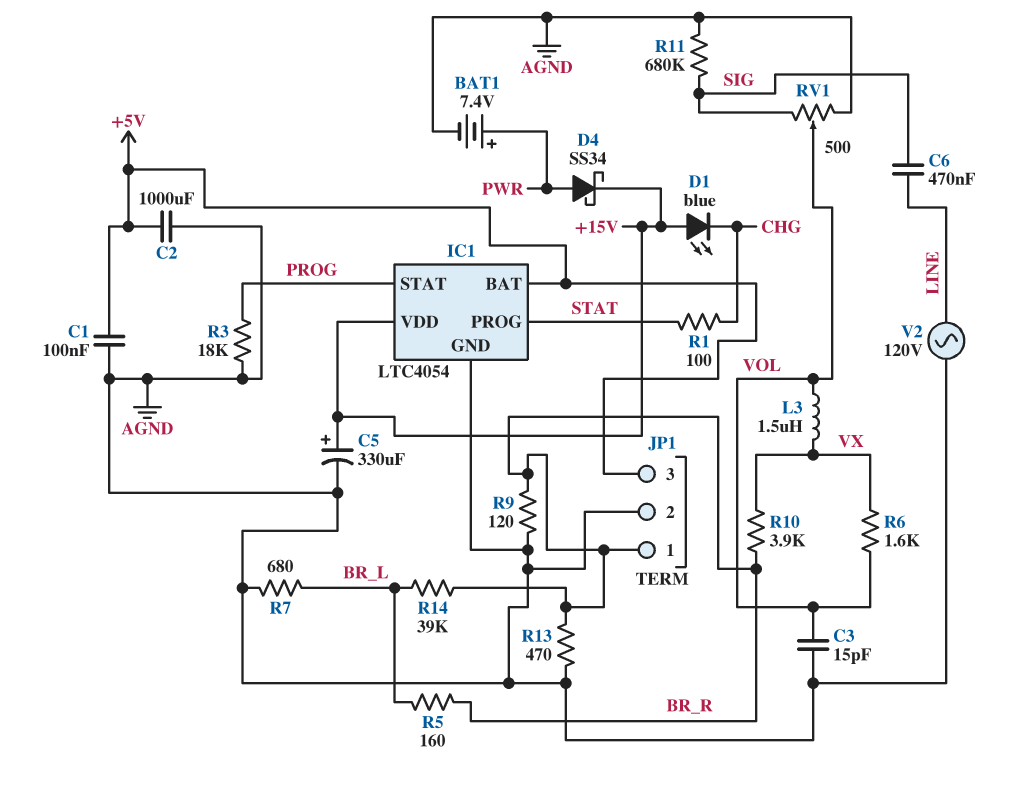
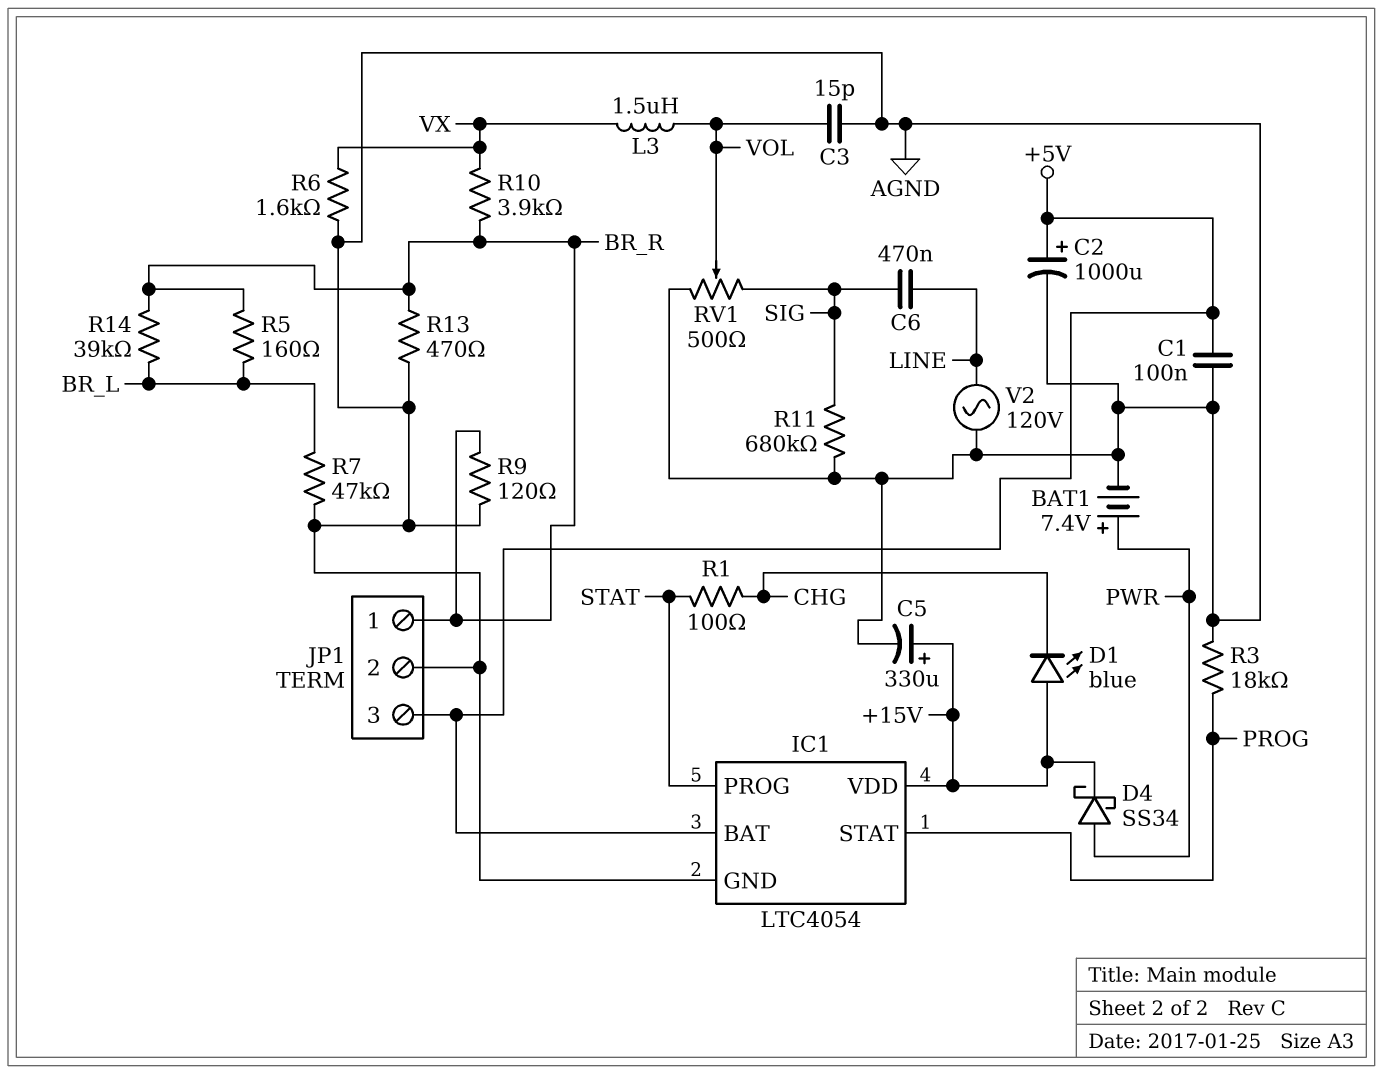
C2: 1000uF (+5V, AGND) -> 1000uF (plus +5V, minus AGND)
R6: 1.6k (VOL, VX) -> 1.6k (AGND, VX)
R7: 680 (AGND, BR_L) -> 47k (AGND, BR_L)

